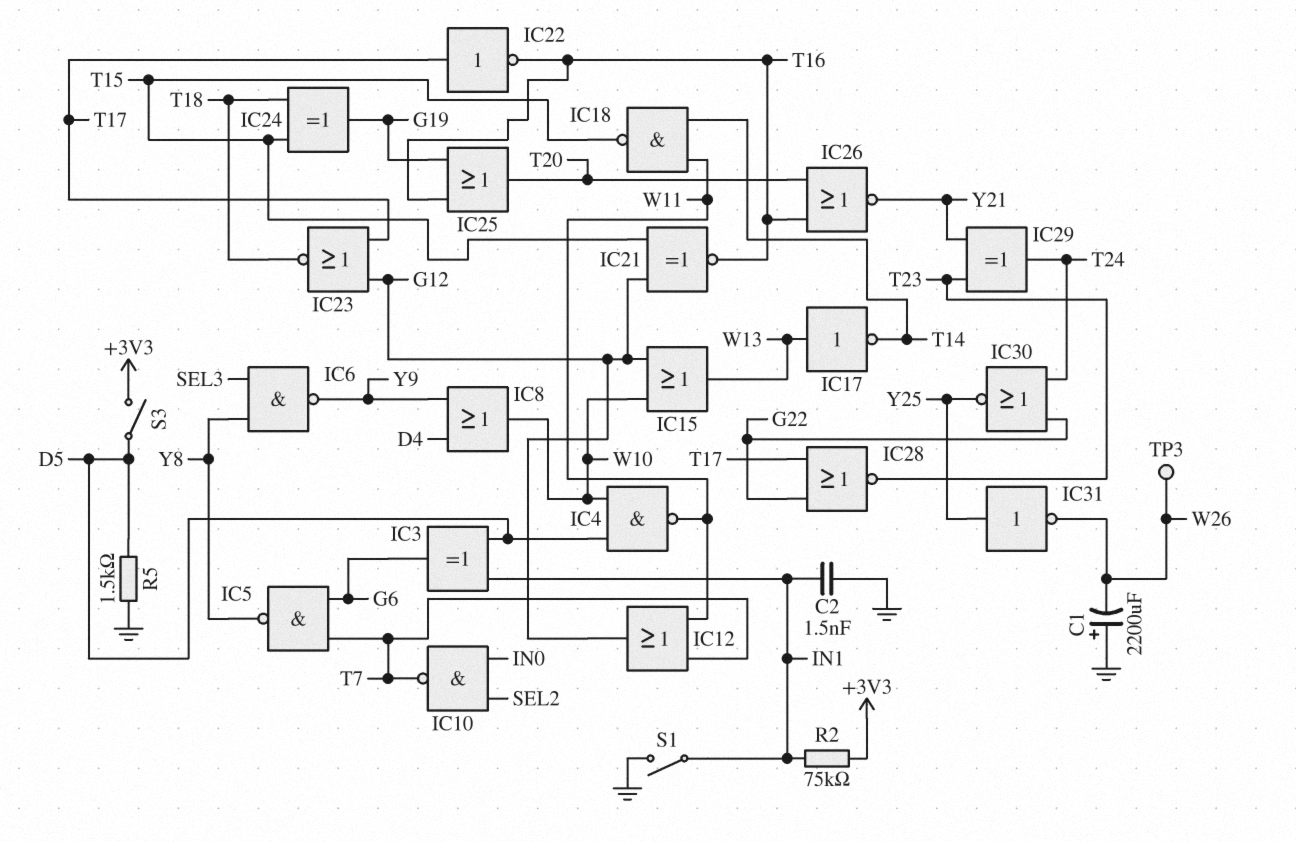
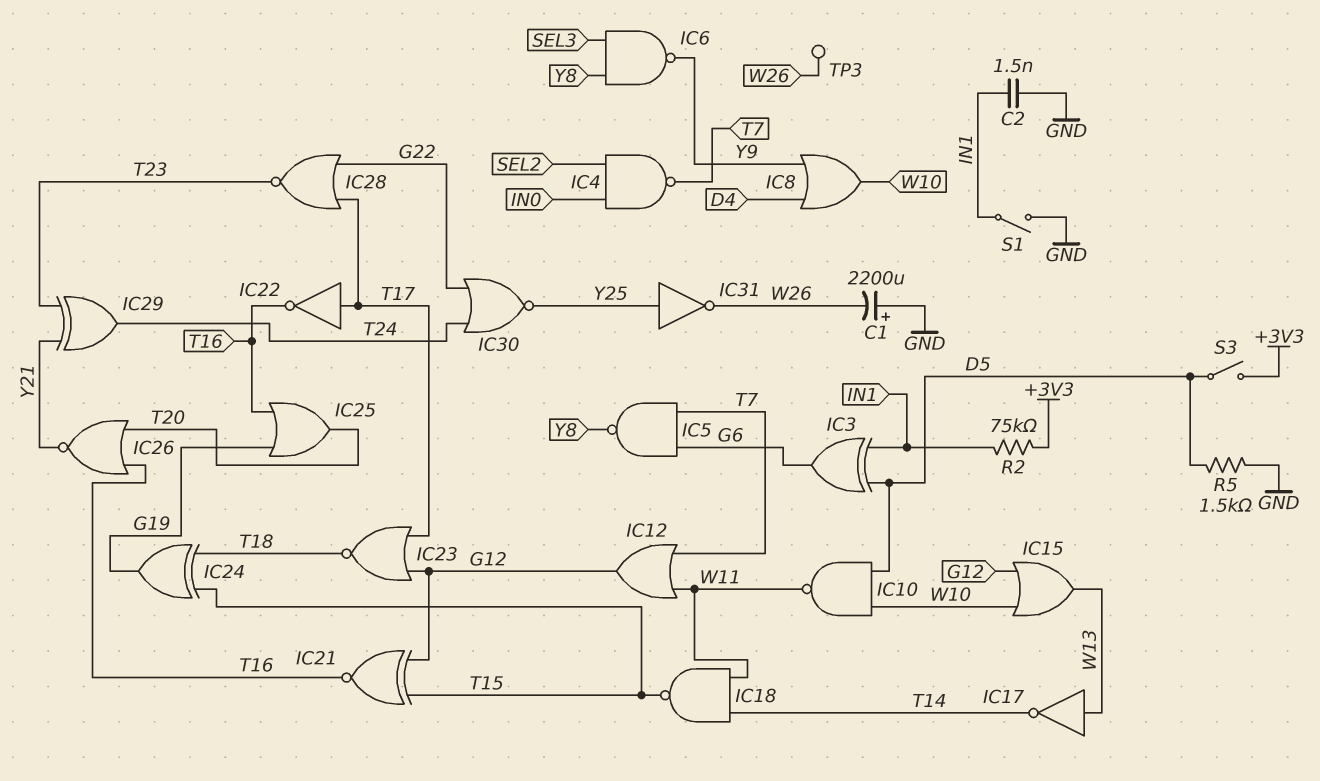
IC4: NAND (in D5, in W10, out W11) -> NAND (in IN0, in SEL2, out T7)
IC10: NAND (in IN0, in SEL2, out T7) -> NAND (in D5, in W10, out W11)

